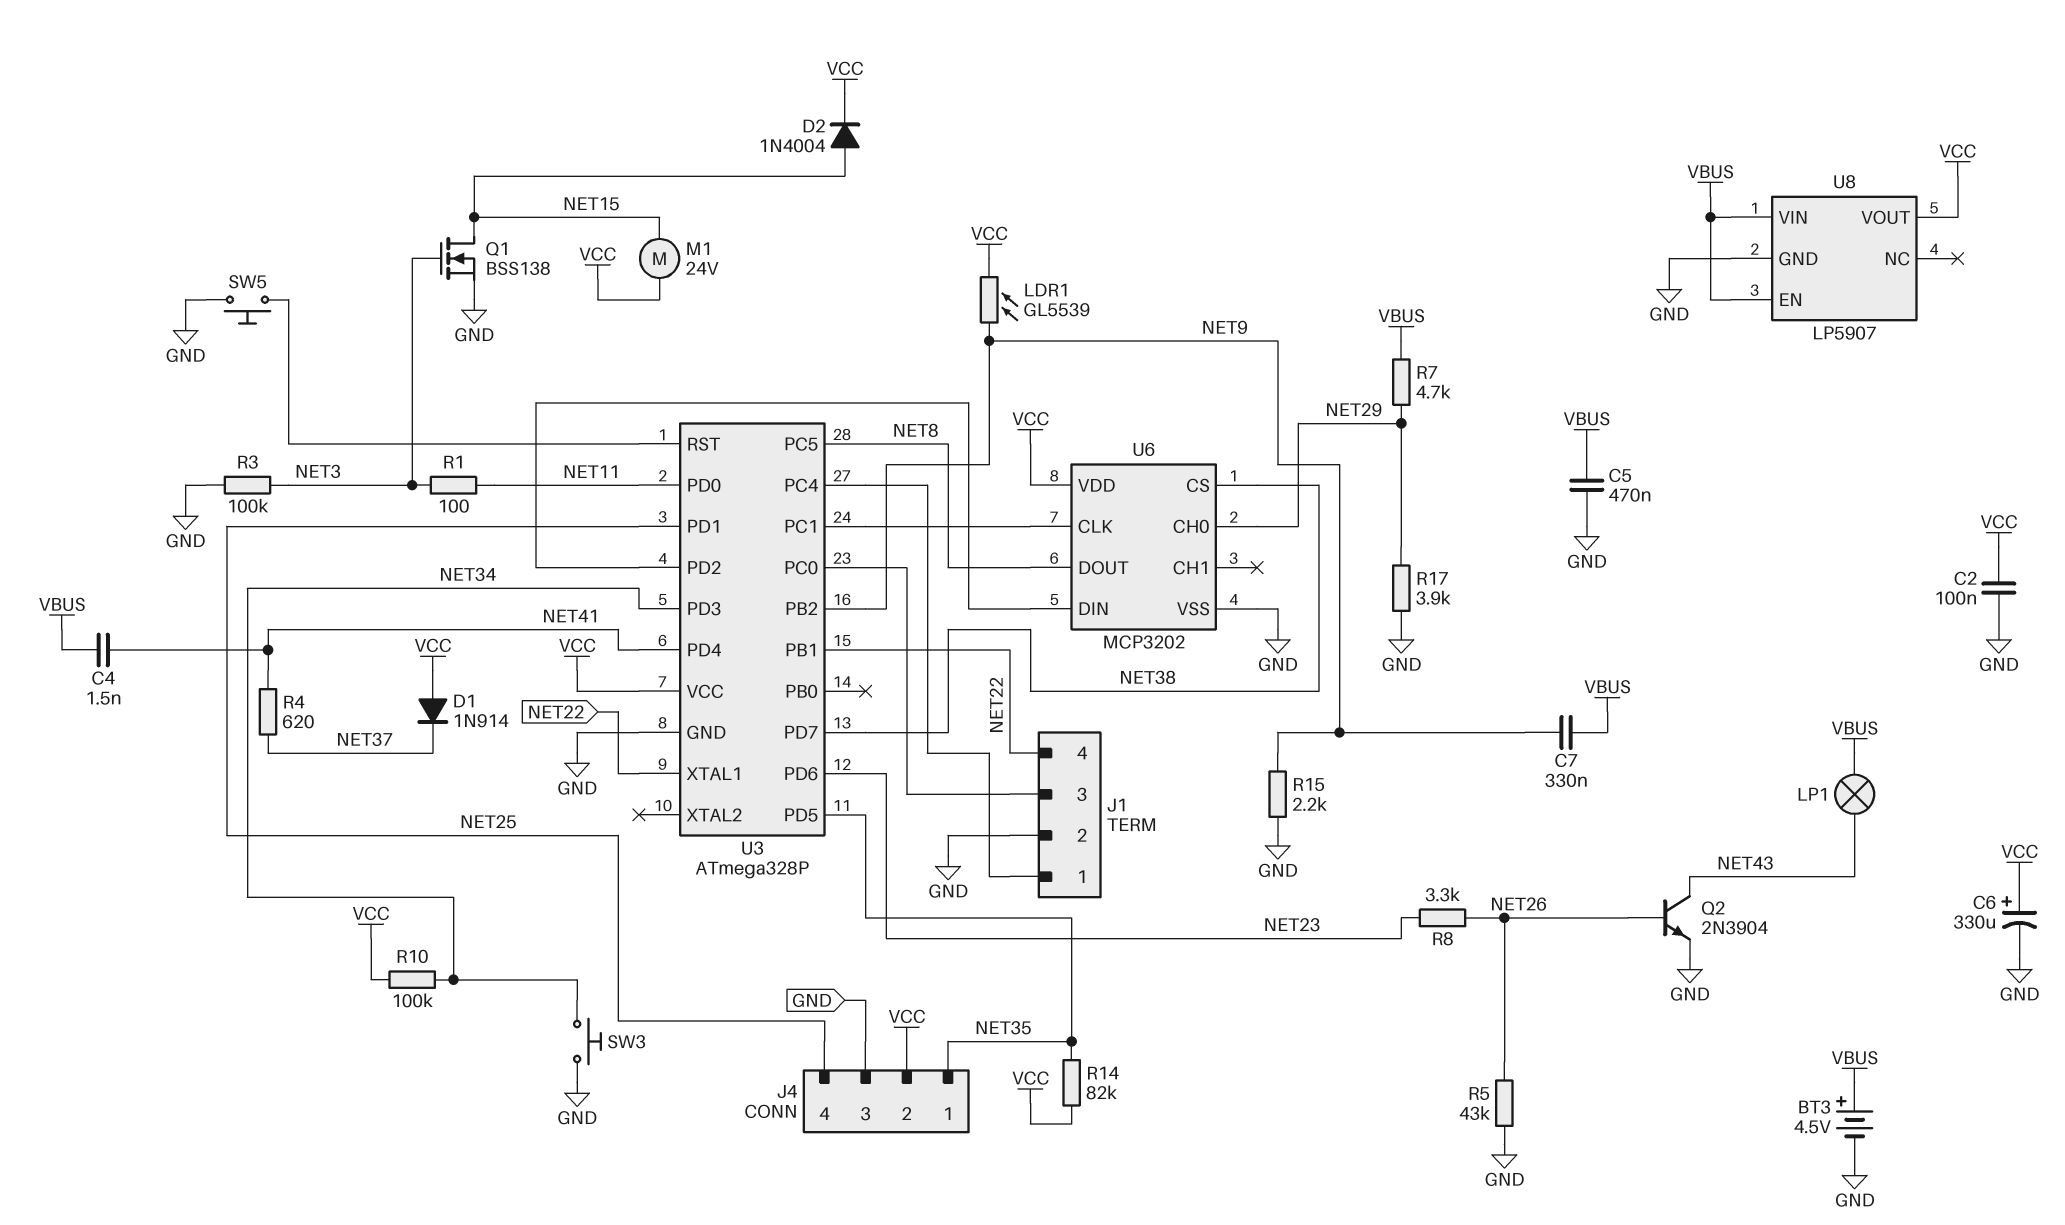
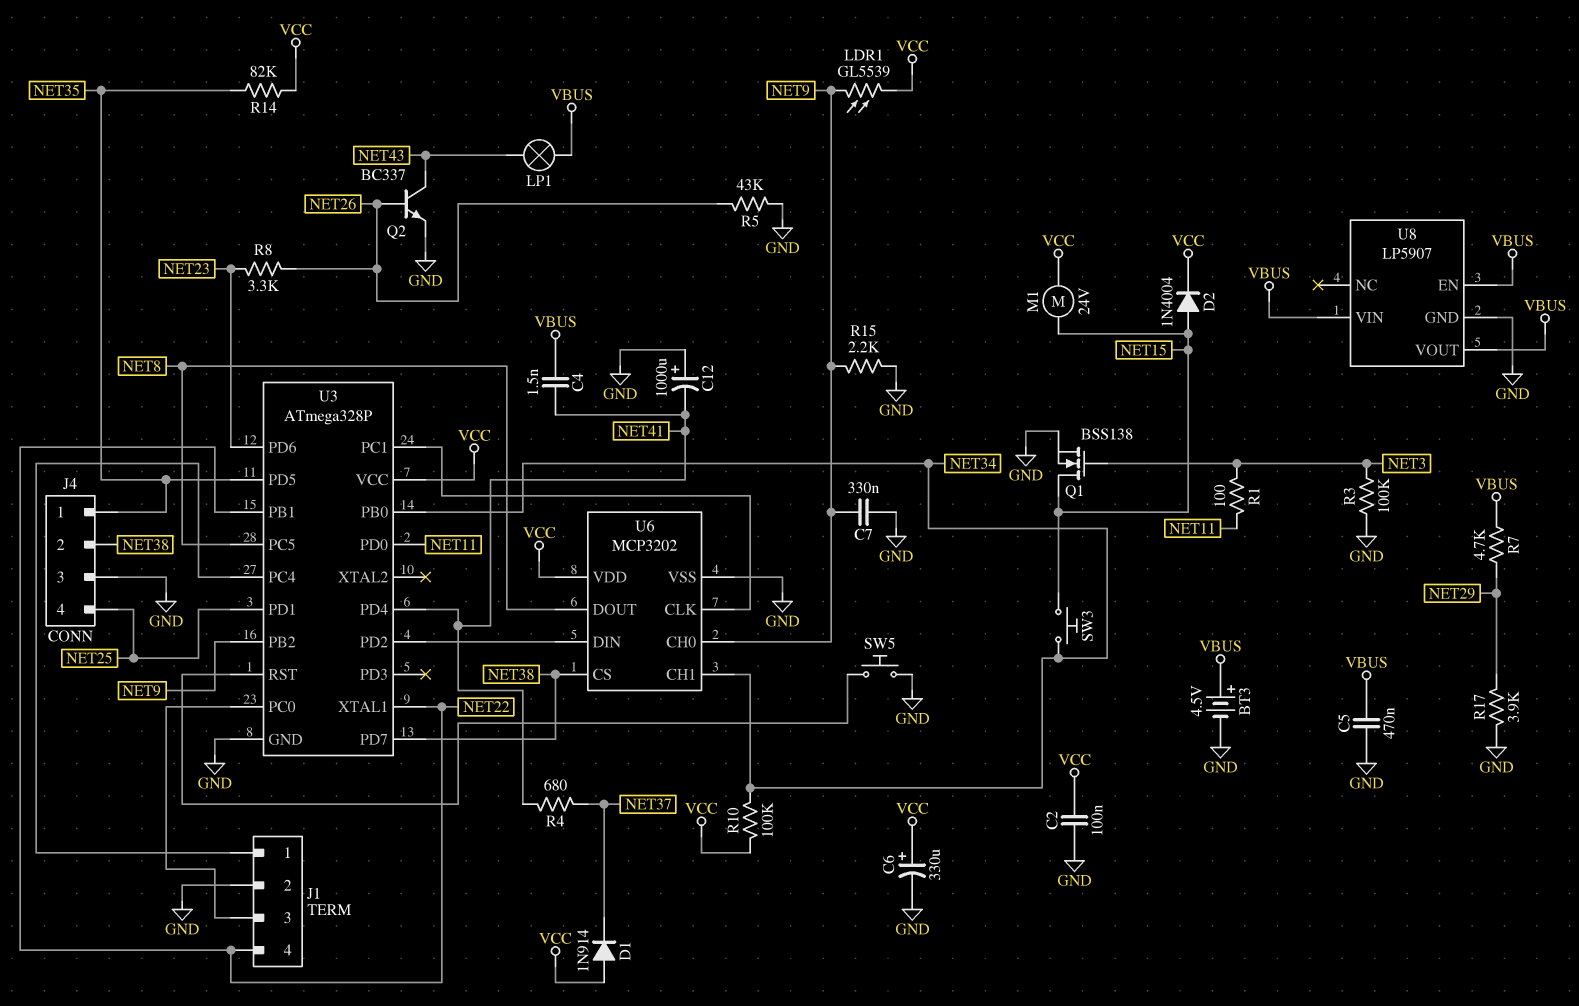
C7: 330nF (NET9, VBUS) -> 330nF (GND, NET9)
C12: none -> 1000uF (plus GND, minus NET41)
J4 pin 2: VCC -> NET38
Q2: NPN 2N3904 (B NET26, C NET43, E GND) -> NPN BC337 (B NET26, C NET43, E GND)
R4: 620 (NET37, NET41) -> 680 (NET37, NET41)
SW3: button (GND, NET34) -> button (NET15, NET34)
U3 pin PB0: none -> NET34
U3 pin PD3: NET34 -> none
U6 pin CH0: NET29 -> NET9
U6 pin CH1: none -> NET34
U8 pin VOUT: VCC -> VBUS

